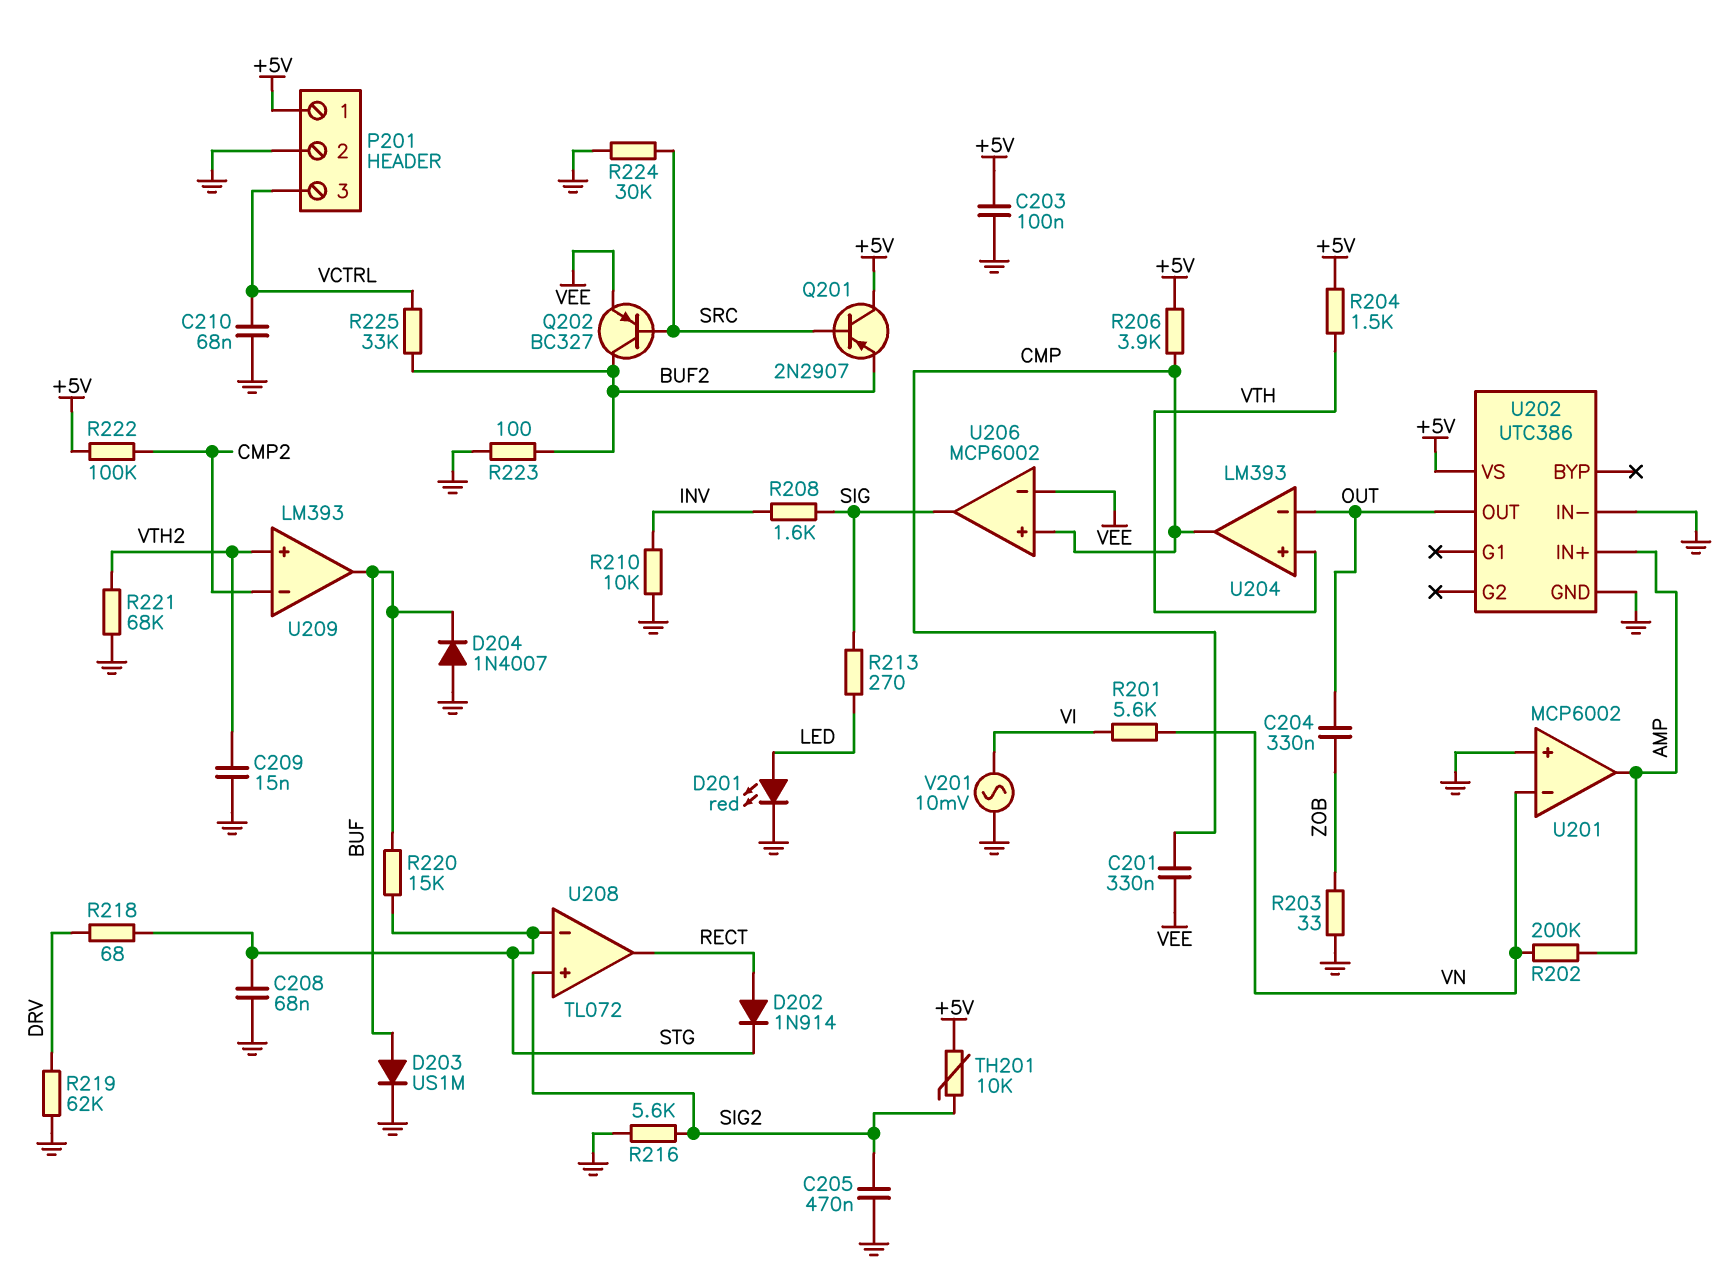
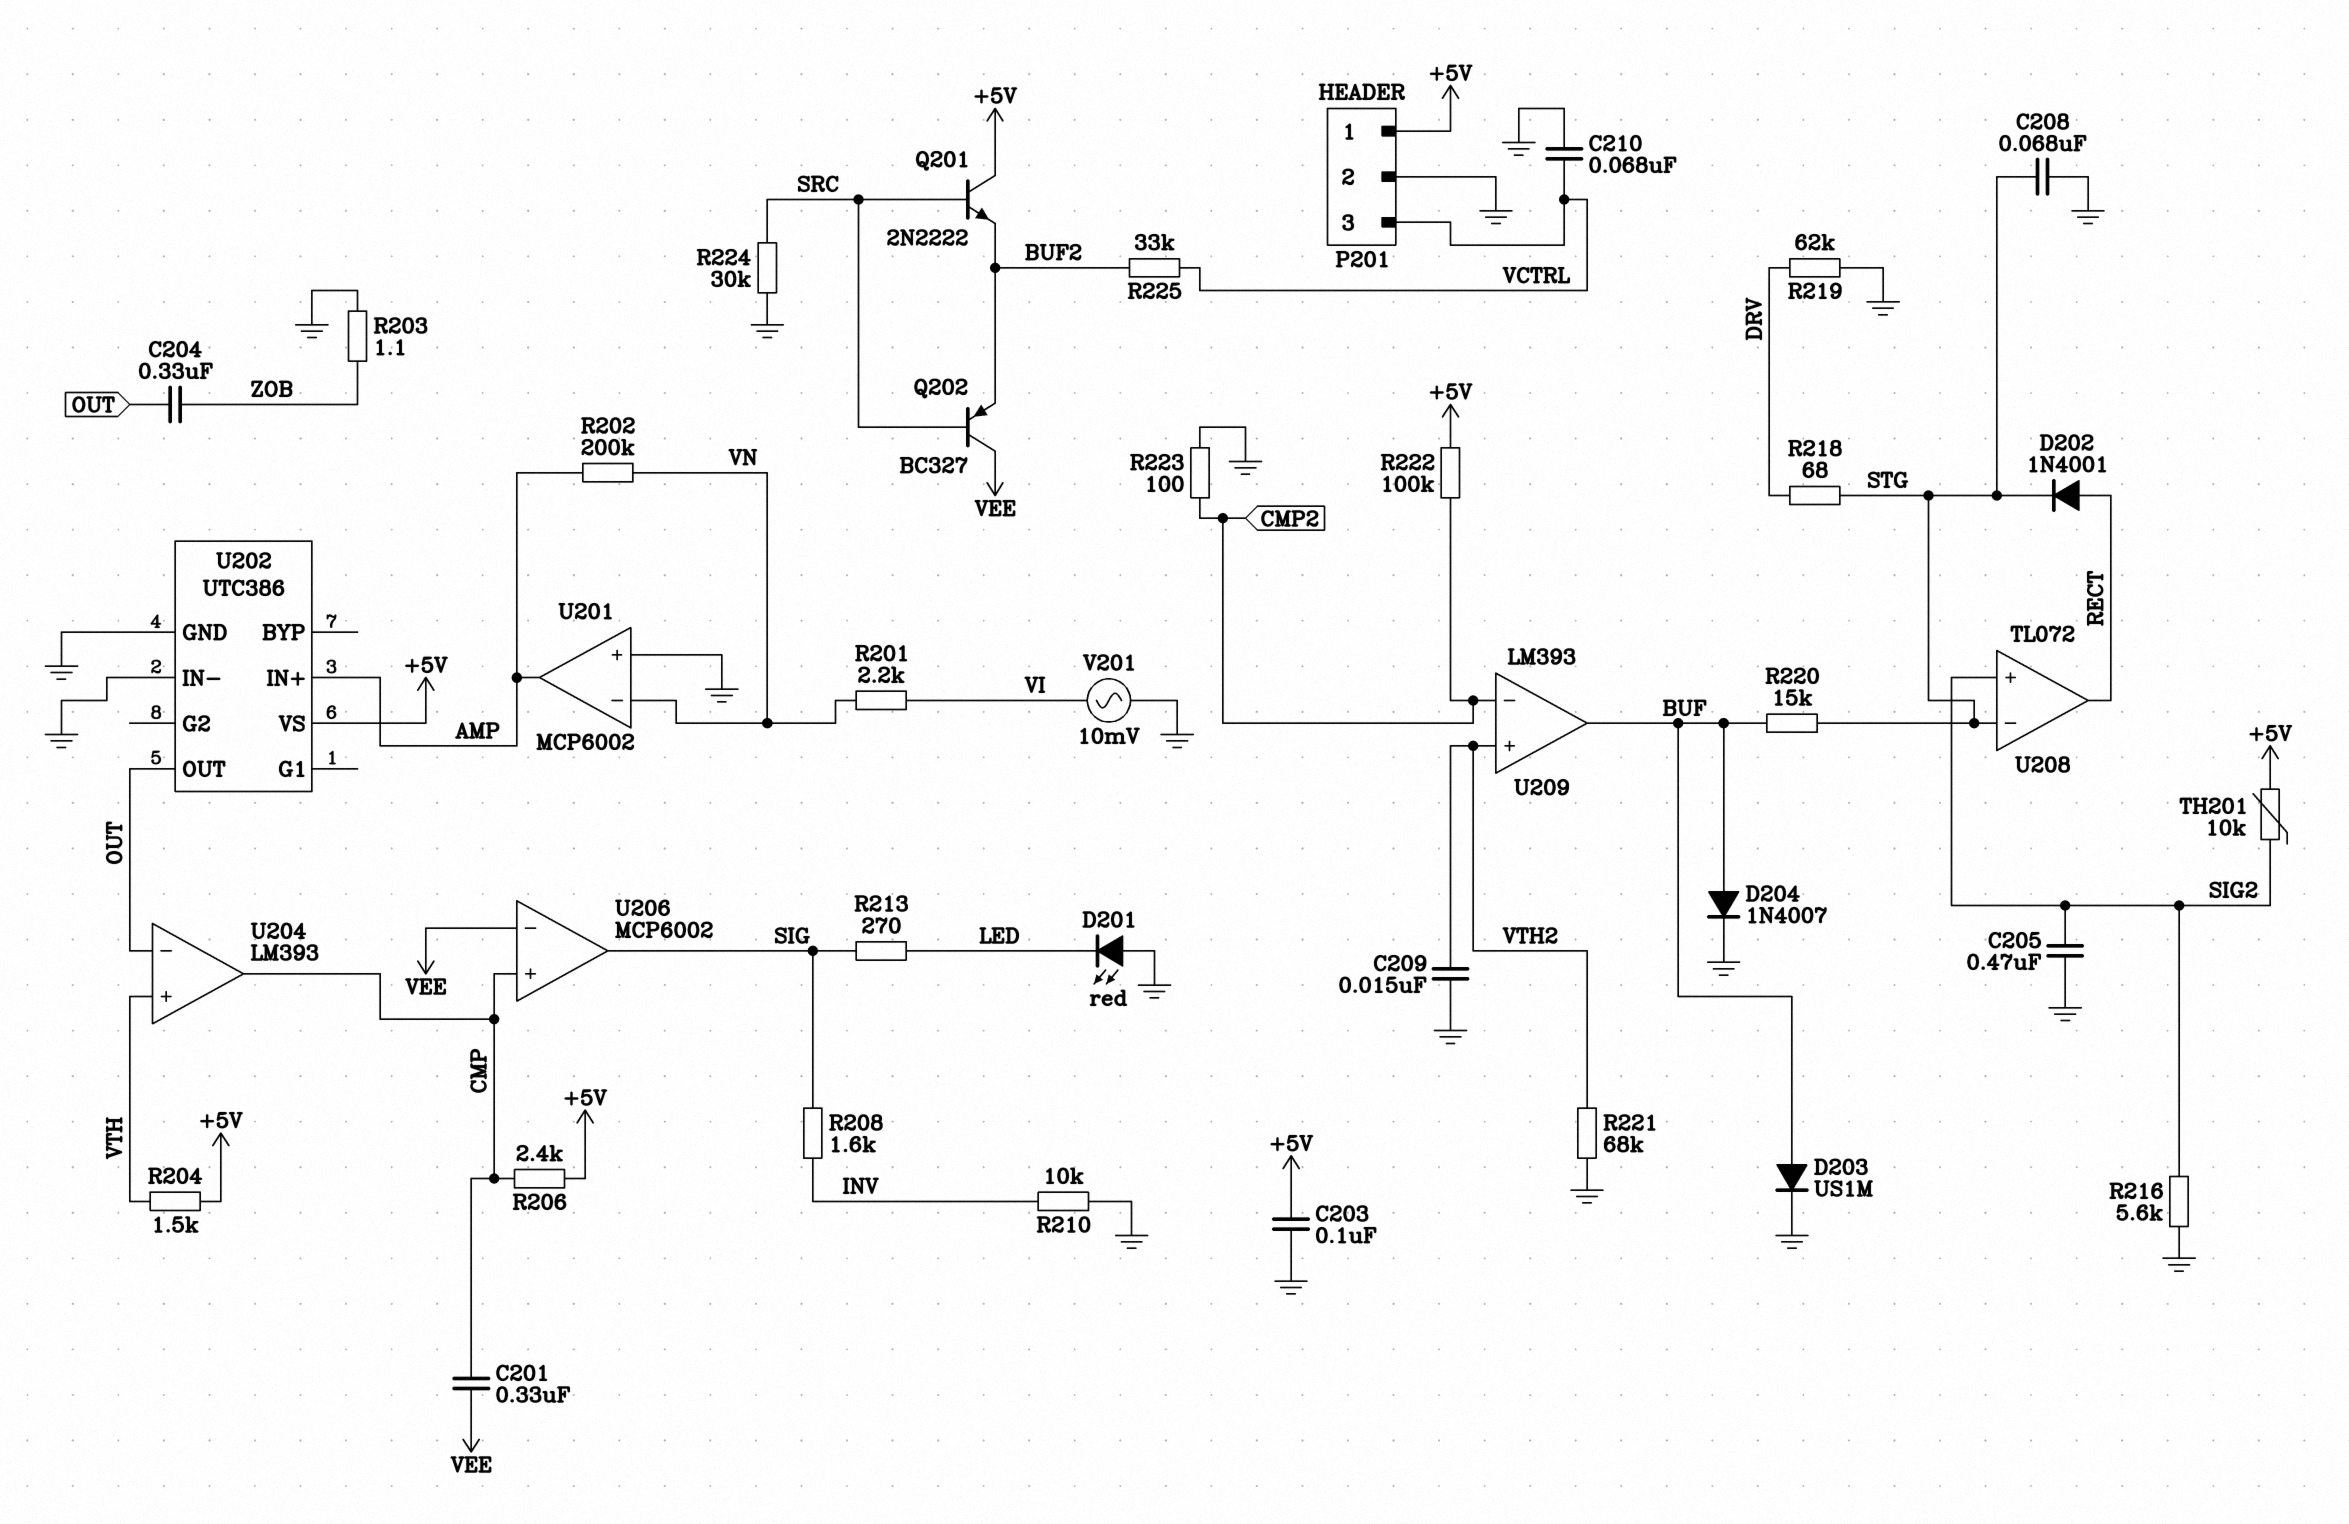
D201: LED red (A LED, K GND) -> LED red (A GND, K LED)
D202: diode 1N914 (A RECT, K STG) -> diode 1N4001 (A RECT, K STG)
D204: diode 1N4007 (A GND, K BUF) -> diode 1N4007 (A BUF, K GND)
Q201: PNP 2N2907 (B SRC, C +5V, E BUF2) -> NPN 2N2222 (B SRC, C +5V, E BUF2)
Q202: PNP BC327 (B SRC, C BUF2, E VEE) -> PNP BC327 (B SRC, C VEE, E BUF2)
R201: 5.6k (VI, VN) -> 2.2k (VI, VN)
R203: 33 (GND, ZOB) -> 1.1 (GND, ZOB)
R206: 3.9k (+5V, CMP) -> 2.4k (+5V, CMP)
R223: 100 (BUF2, GND) -> 100 (CMP2, GND)

